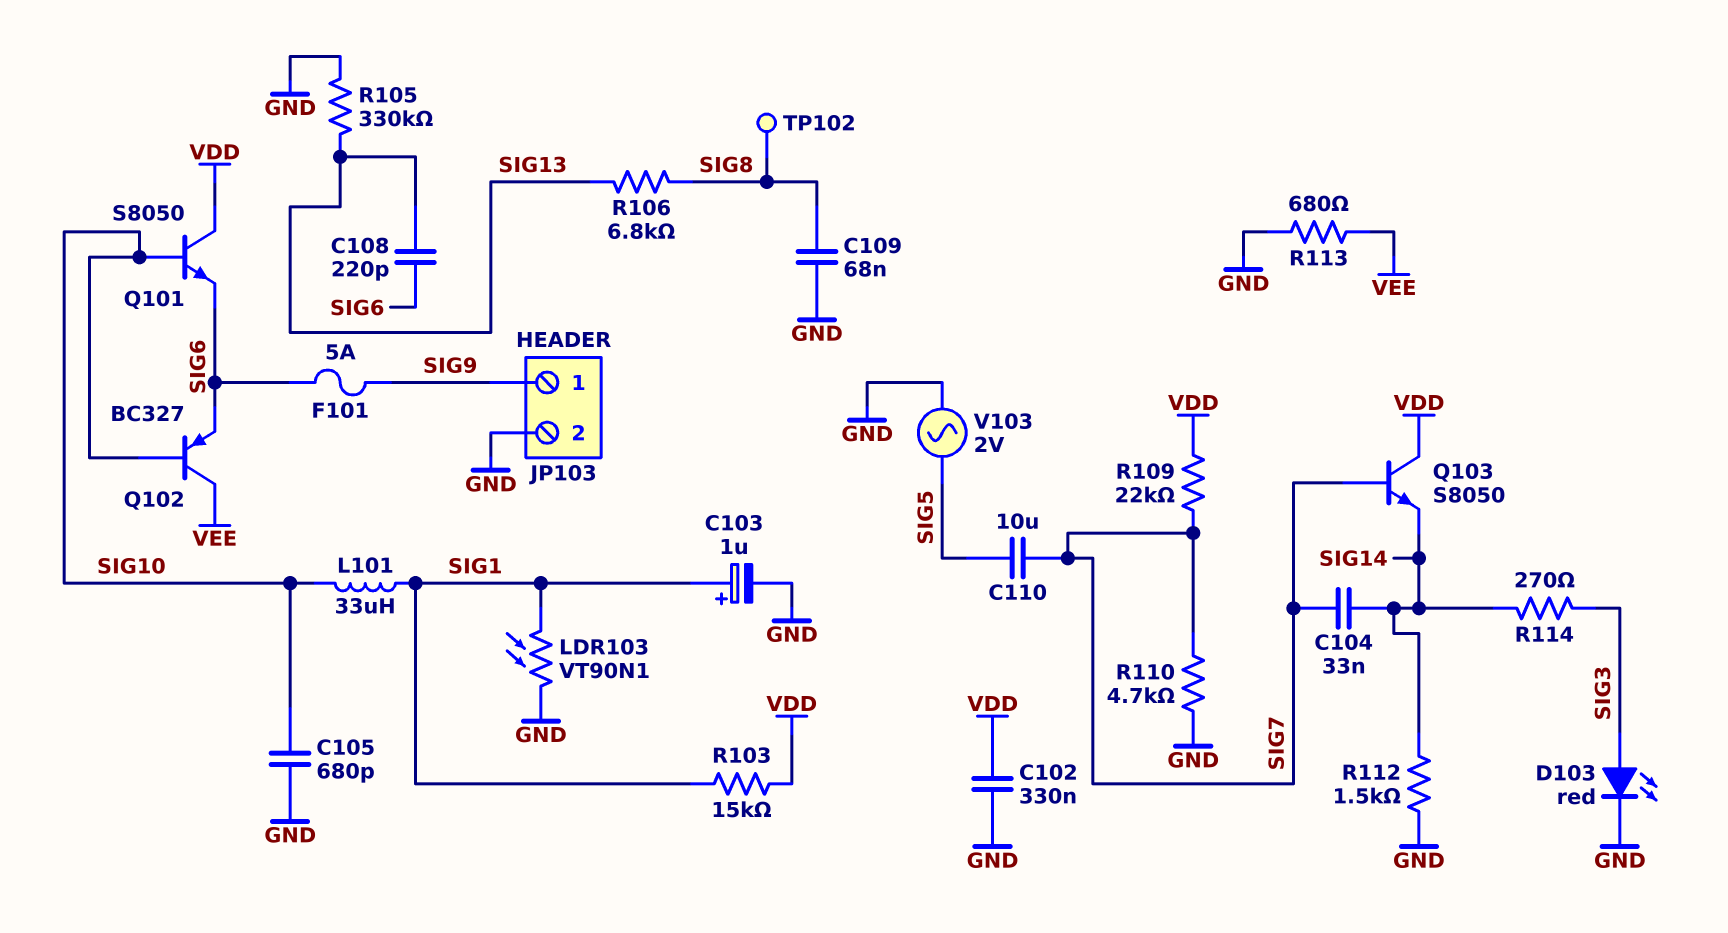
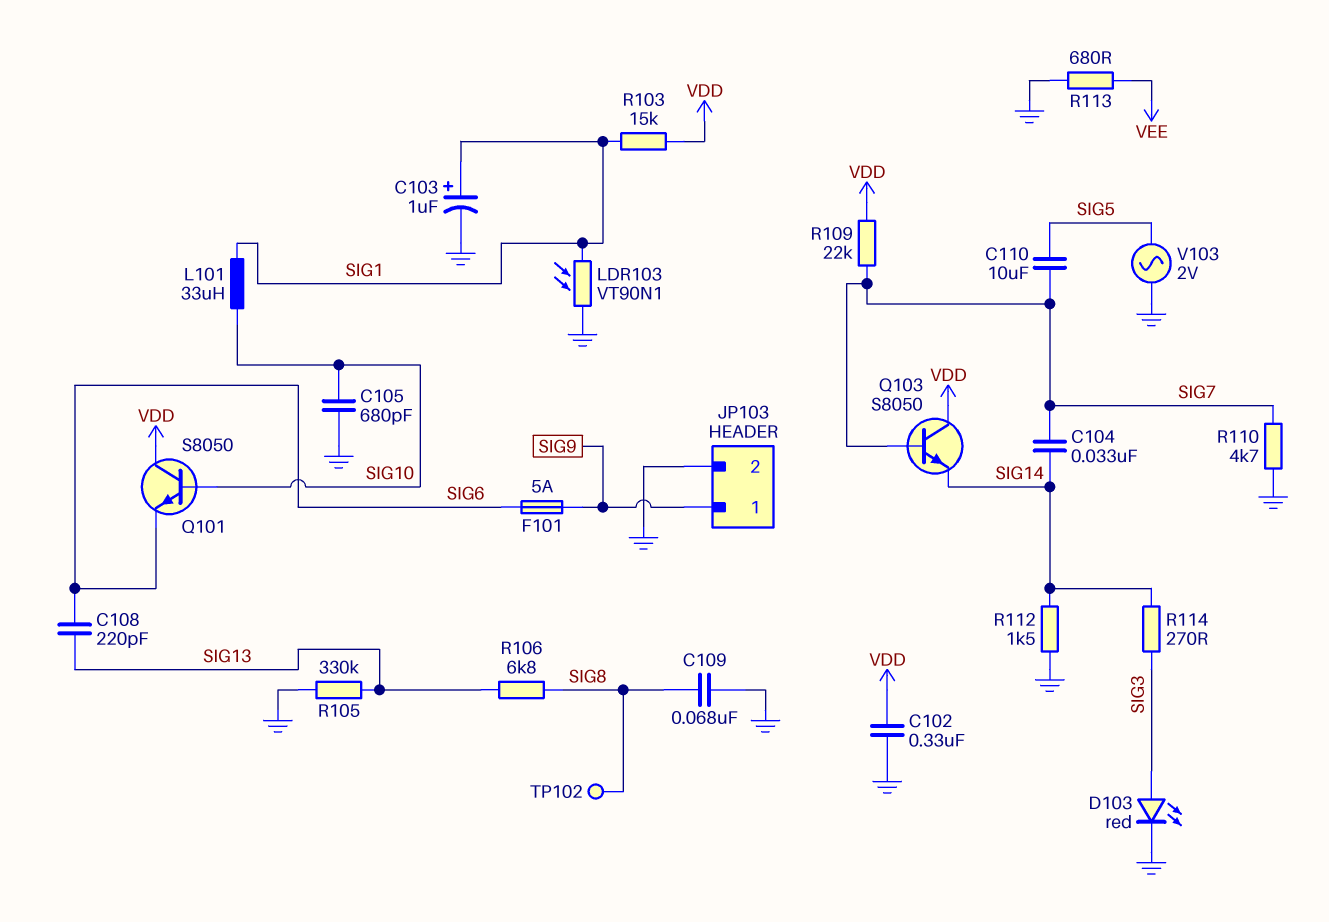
Q102: PNP BC327 (B SIG10, C VEE, E SIG6) -> none

